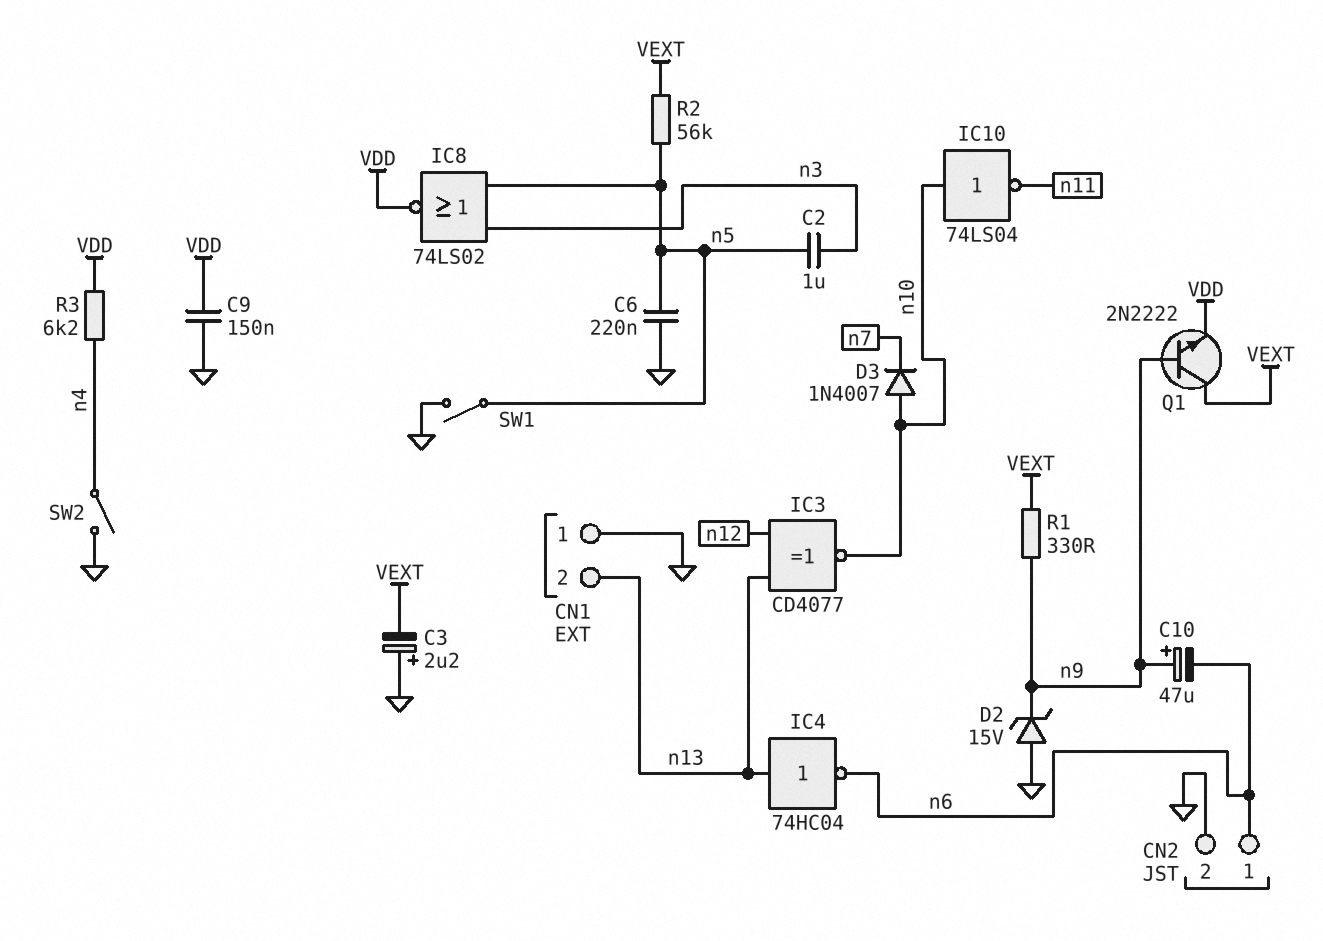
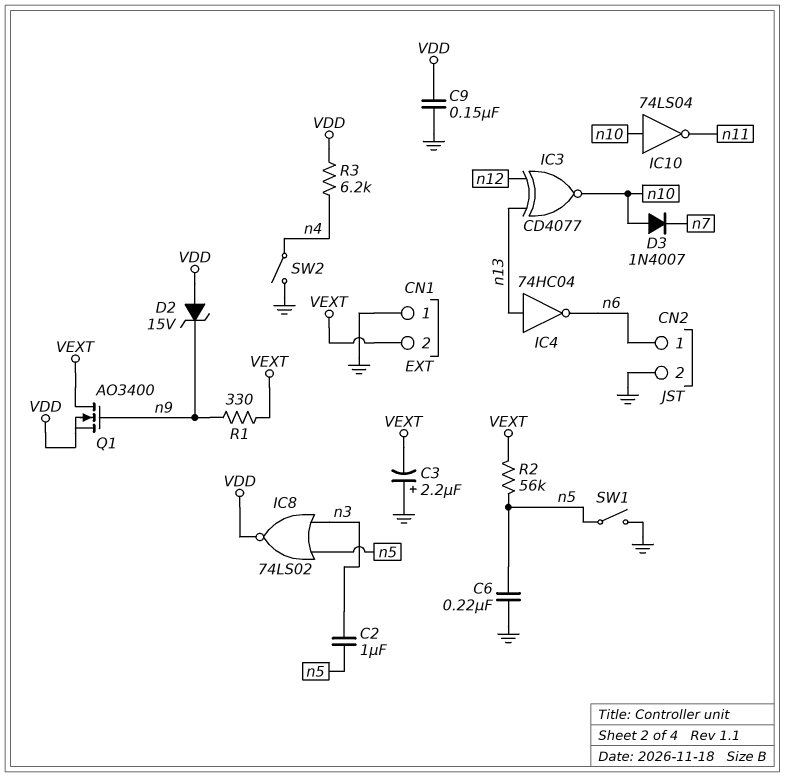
C10: 47uF (plus n9, minus n6) -> none
CN1 pin 2: n13 -> VEXT
D2: zener 15V (A GND, K n9) -> zener 15V (A VDD, K n9)
Q1: NPN 2N2222 (B n9, C VEXT, E VDD) -> NMOS AO3400 (G n9, D VEXT, S VDD)

